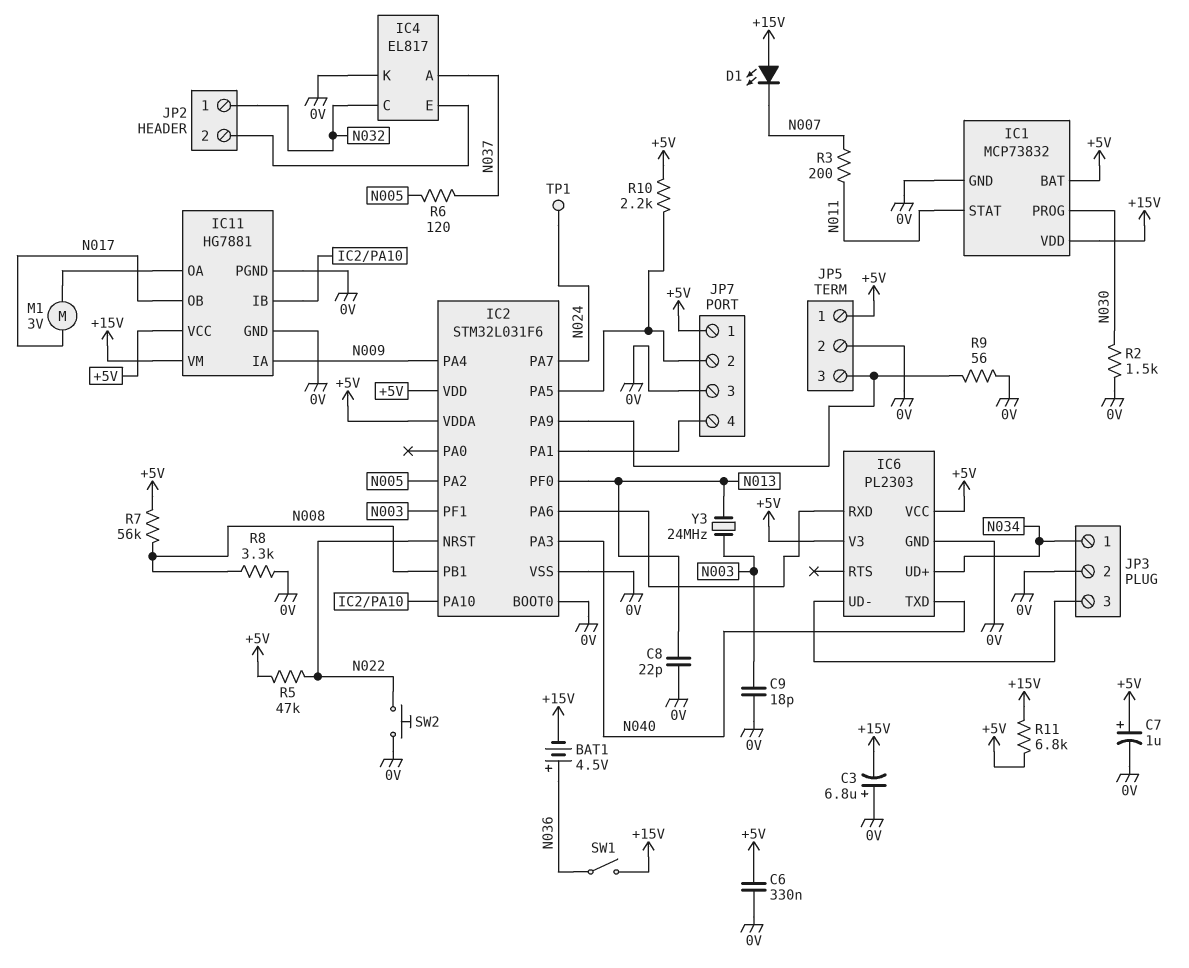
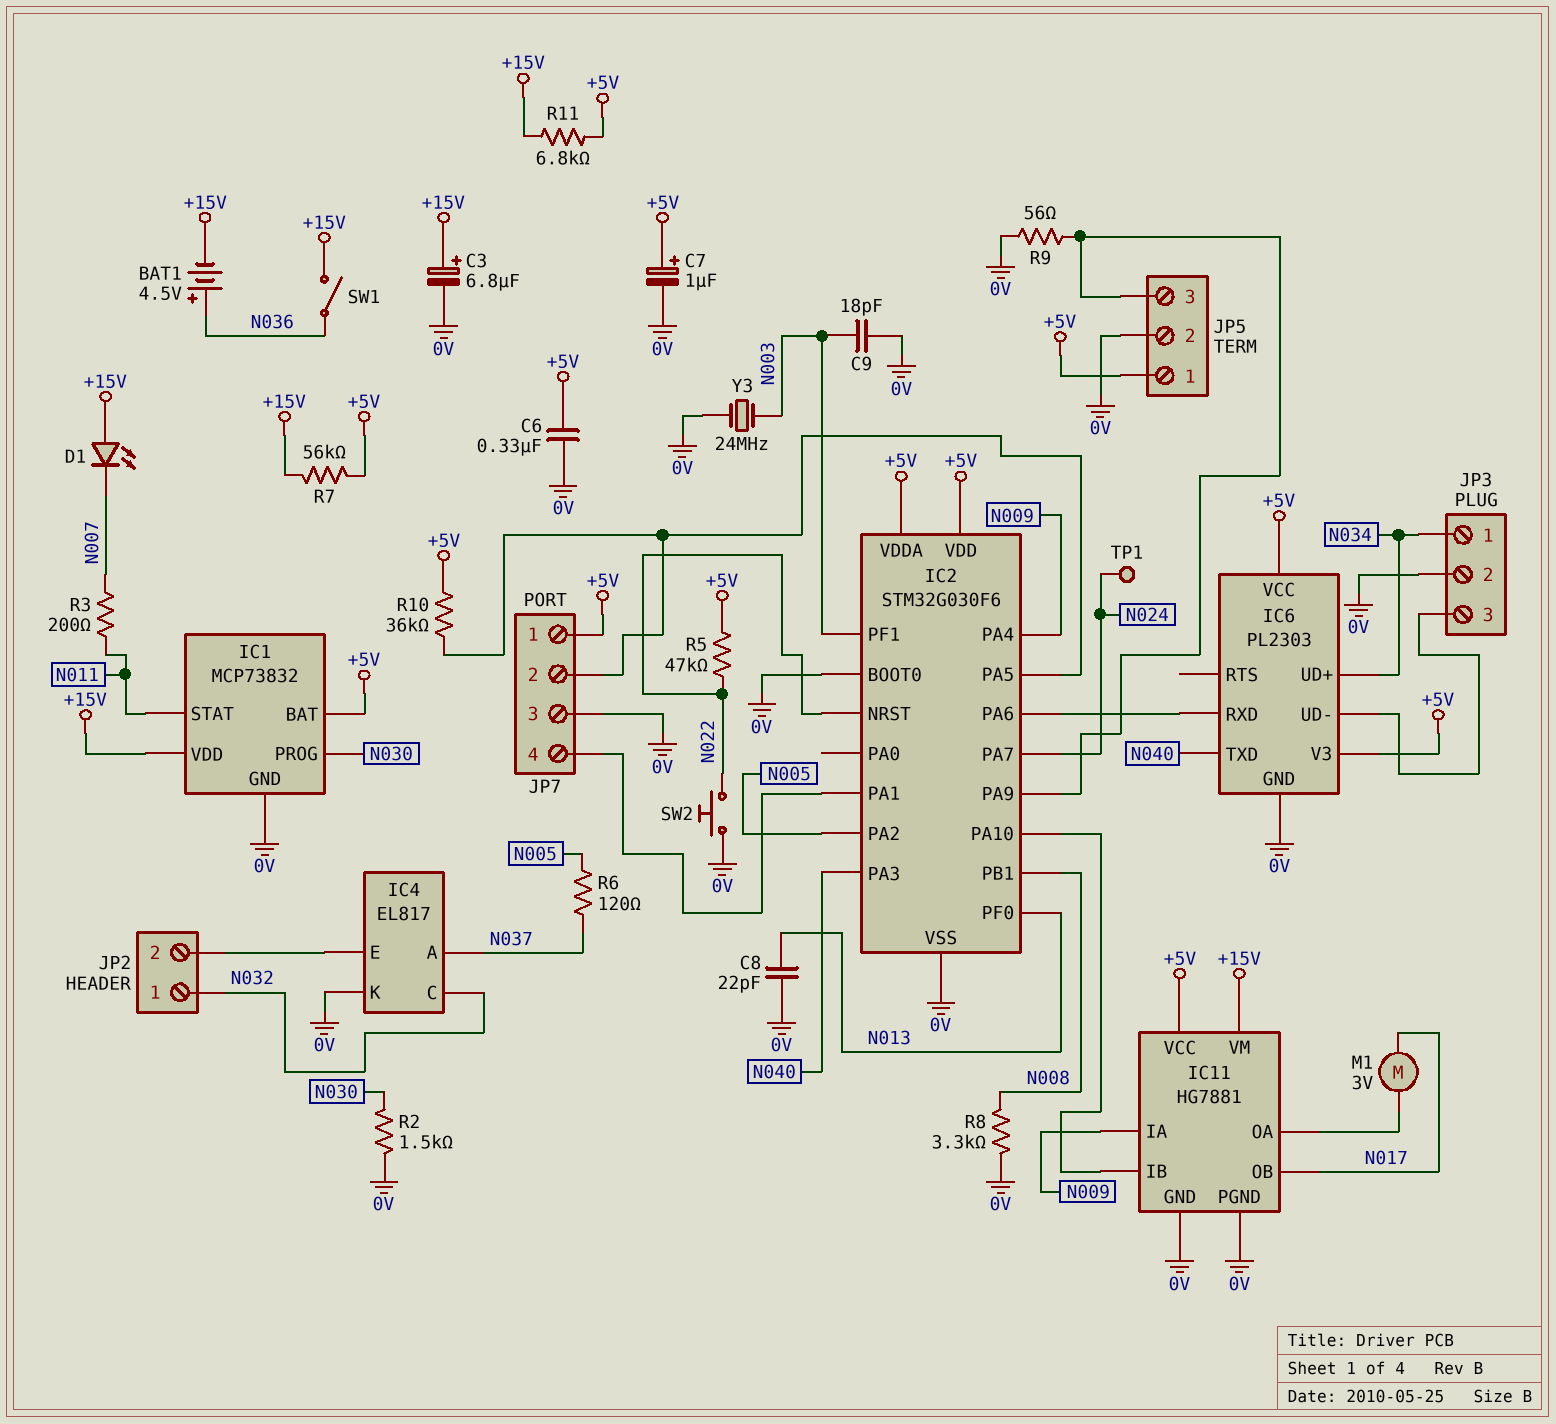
C3: 6.8uF (plus 0V, minus +15V) -> 6.8uF (plus +15V, minus 0V)
IC2: STM32L031F6 -> STM32G030F6
R7: 56k (+5V, N008) -> 56k (+5V, +15V)
R10: 2.2k (+5V, IC2/PA5) -> 36k (+5V, IC2/PA5)
Y3: 24MHz (N003, N013) -> 24MHz (0V, N003)

